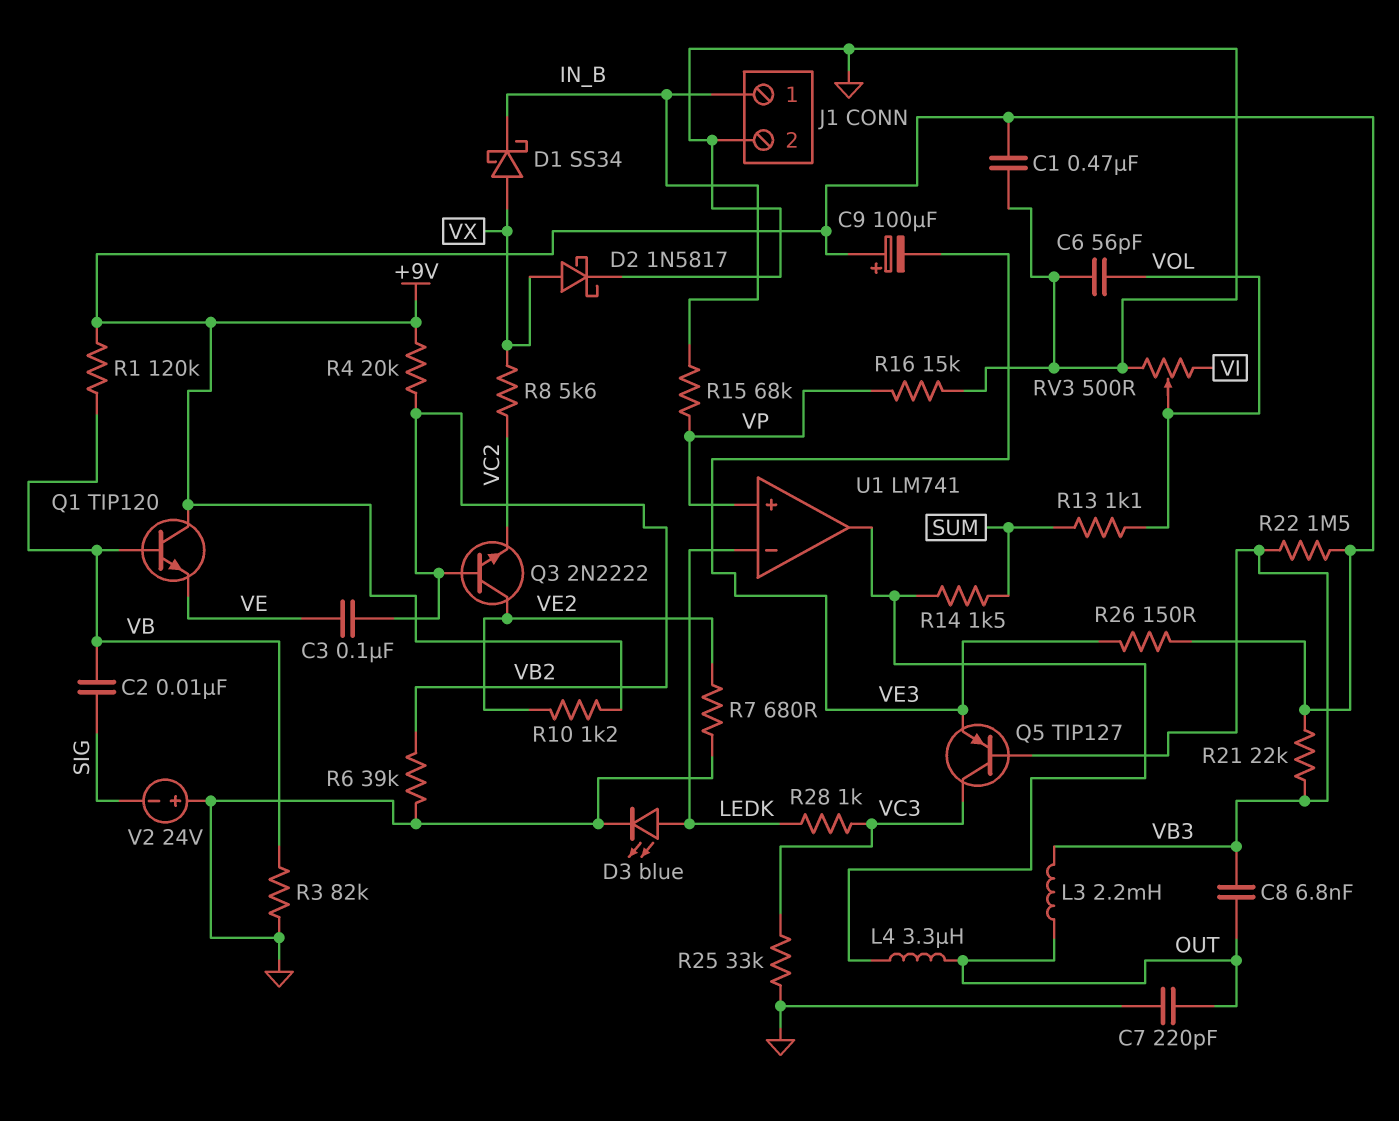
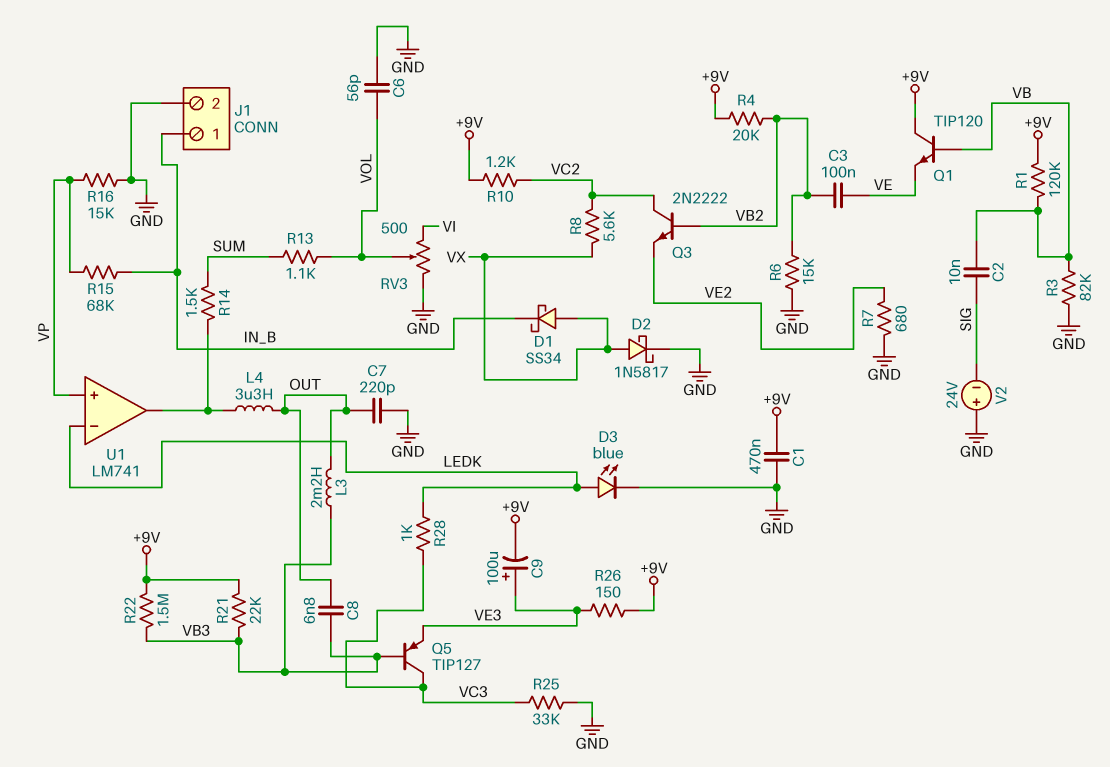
C9: 100uF (plus +9V, minus VE3) -> 100uF (plus VE3, minus +9V)
Q3: NPN 2N2222 (B VB2, C VE2, E VC2) -> NPN 2N2222 (B VB2, C VC2, E VE2)
R6: 39k (GND, VB2) -> 15k (GND, VB2)
R10: 1.2k (+9V, VE2) -> 1.2k (+9V, VC2)

